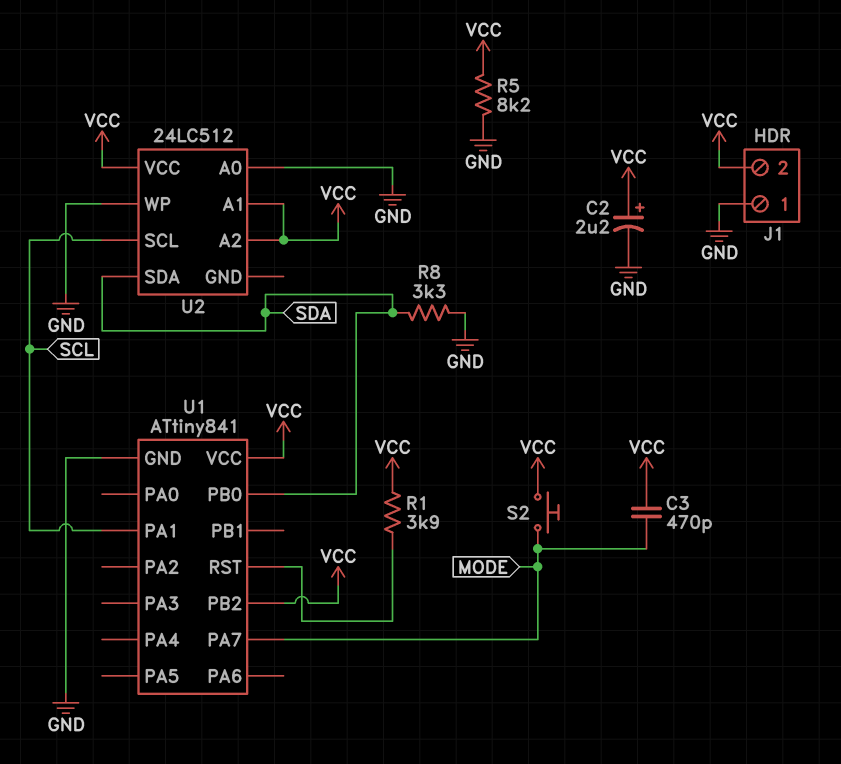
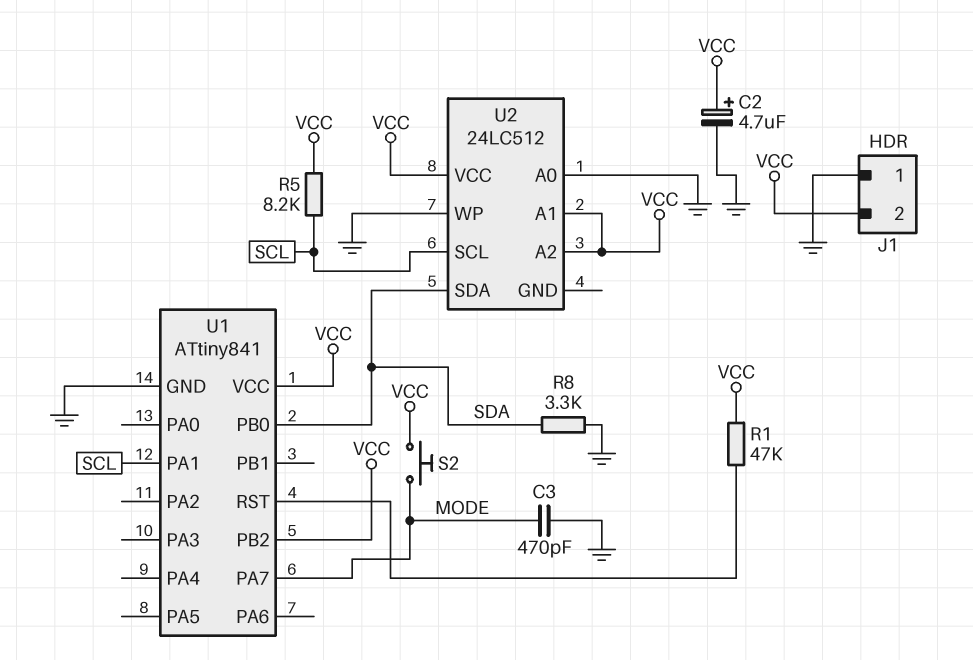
C2: 2.2uF (plus VCC, minus GND) -> 4.7uF (plus VCC, minus GND)
C3: 470pF (MODE, VCC) -> 470pF (GND, MODE)
R1: 3.9k (U1/RST, VCC) -> 47k (U1/RST, VCC)
R5: 8.2k (GND, VCC) -> 8.2k (SCL, VCC)

